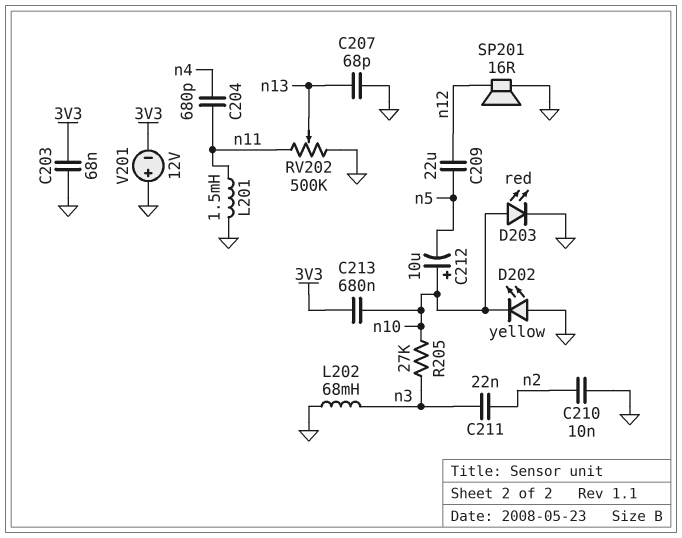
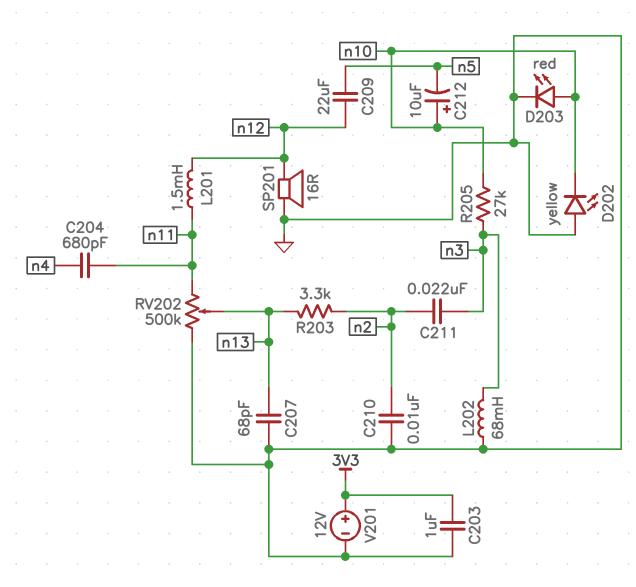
C203: 68nF (3V3, GND) -> 1uF (3V3, GND)
C213: 680nF (3V3, n10) -> none
L201: 1.5mH (GND, n11) -> 1.5mH (n11, n12)
R203: none -> 3.3k (n2, n13)
V201: 12V (plus GND, minus 3V3) -> 12V (plus 3V3, minus GND)

